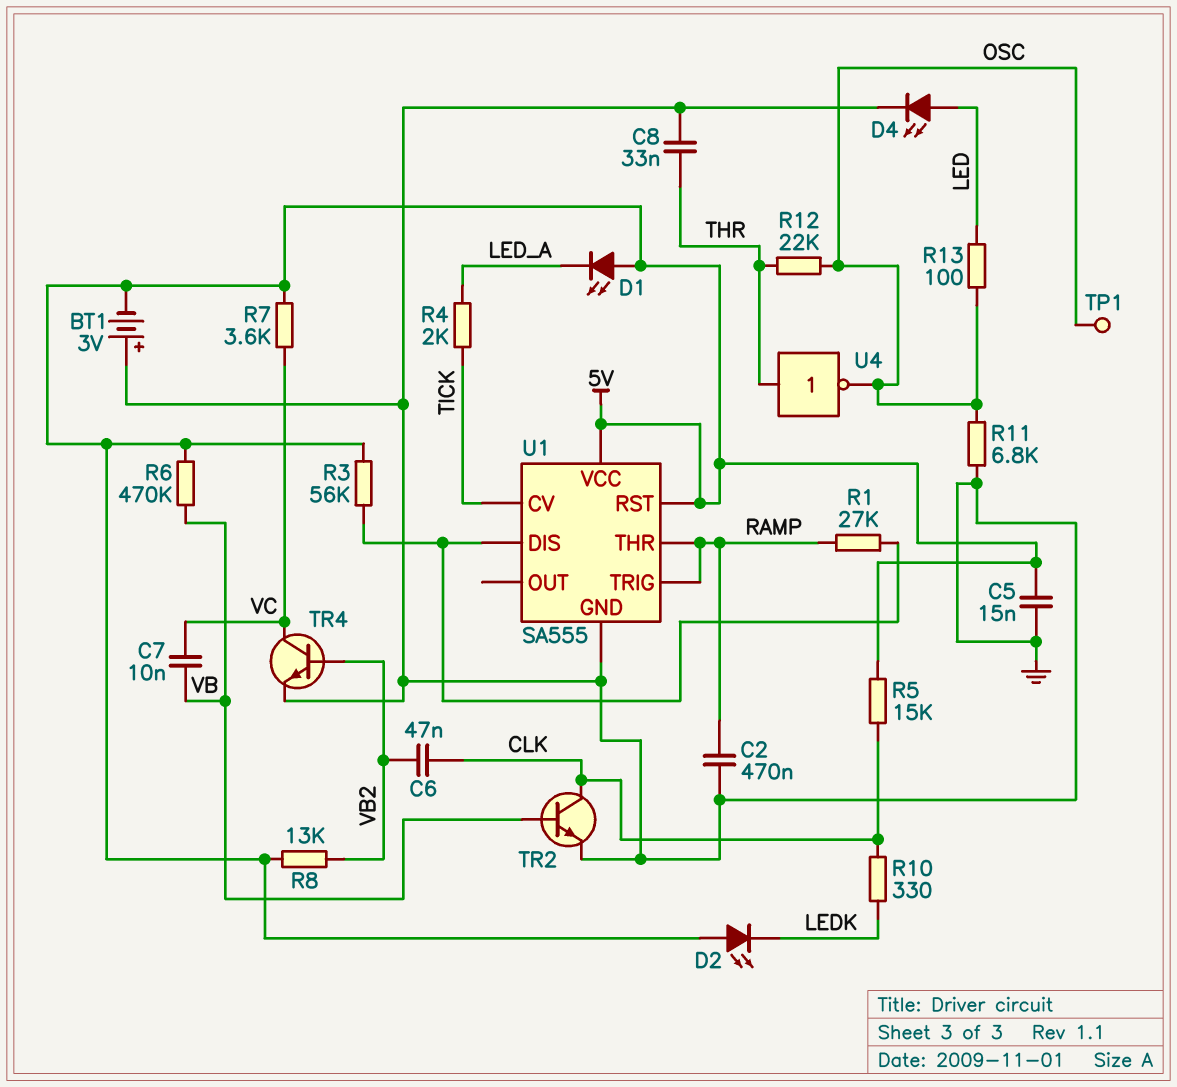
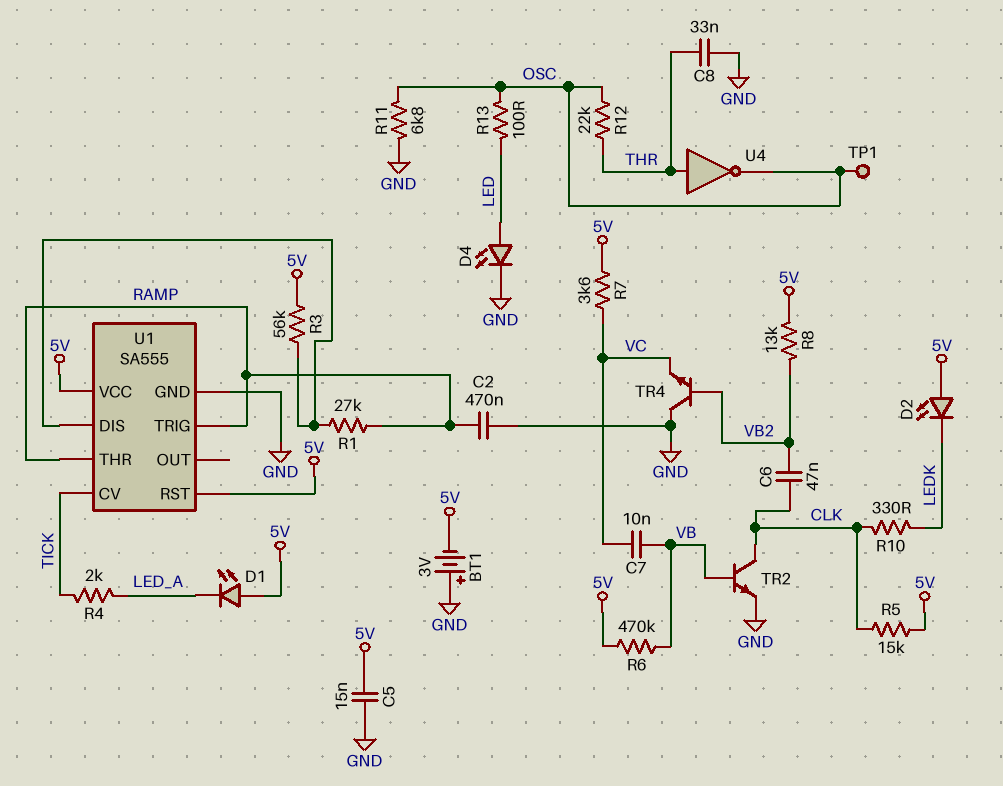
TR4: NPN (B VB2, C VC, E GND) -> NPN (B VB2, C GND, E VC)

